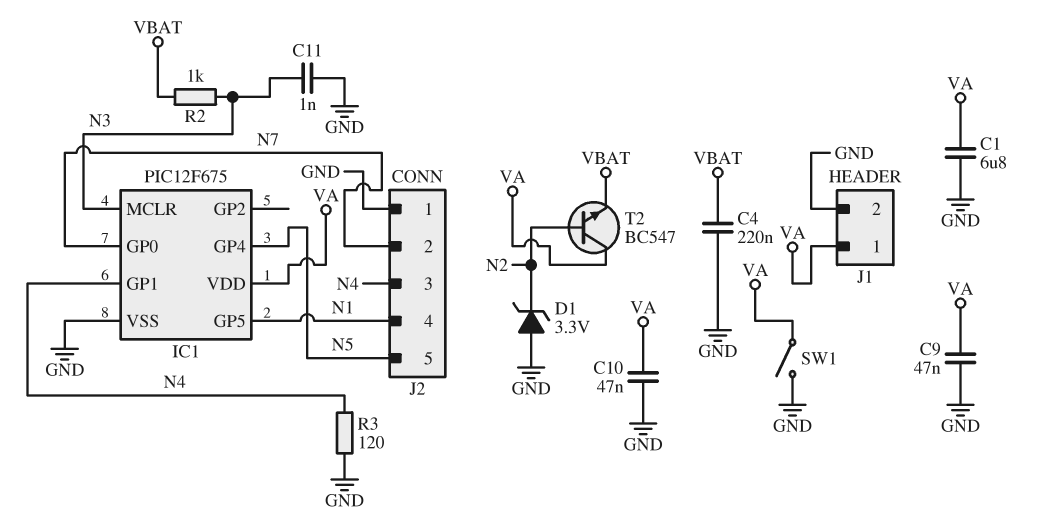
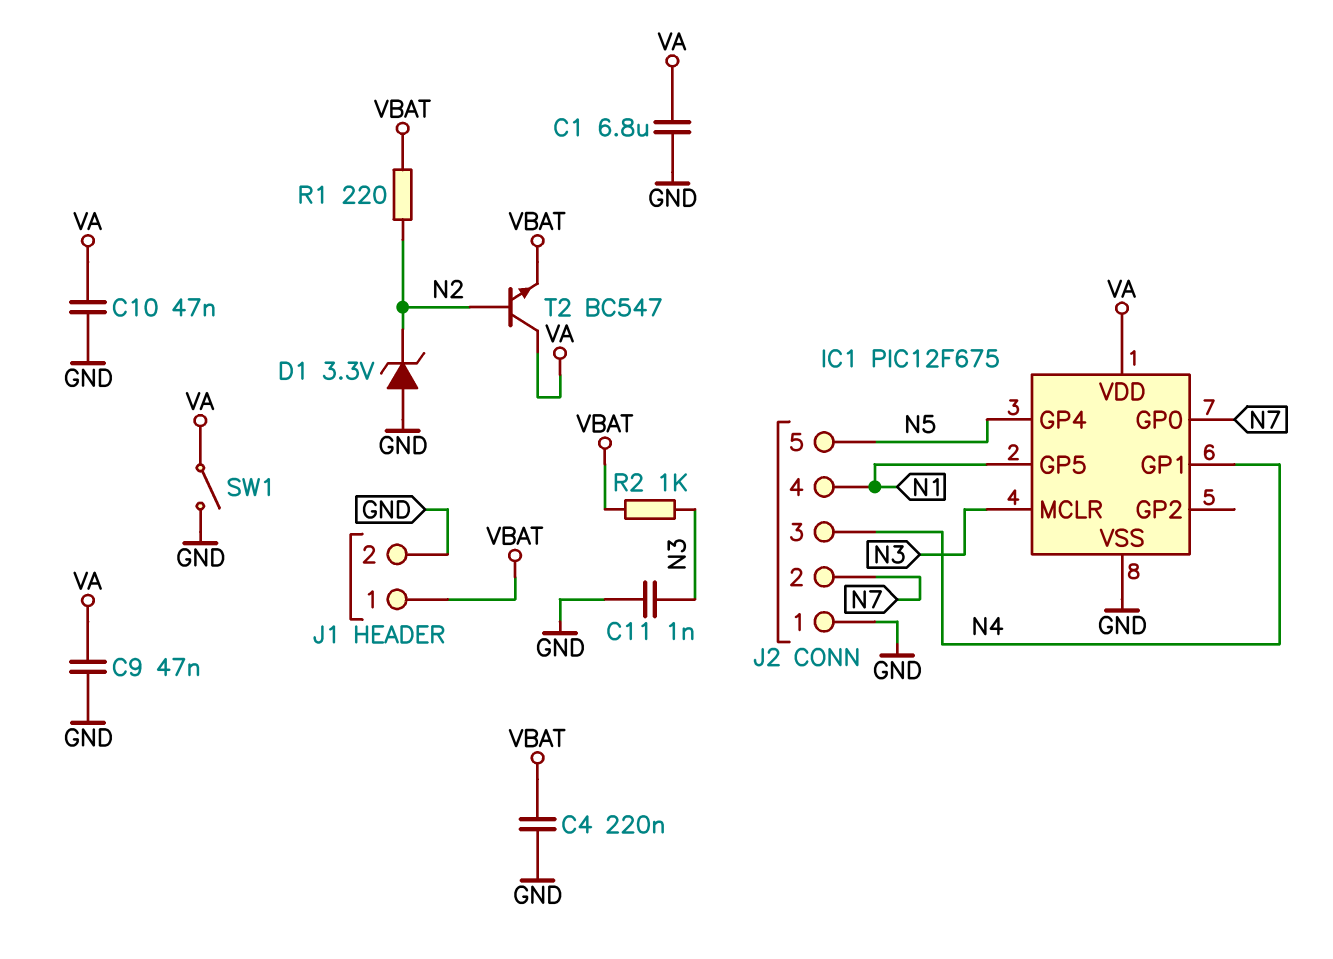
J1 pin 1: VA -> VBAT
R1: none -> 220 (N2, VBAT)
R3: 120 (GND, N4) -> none

